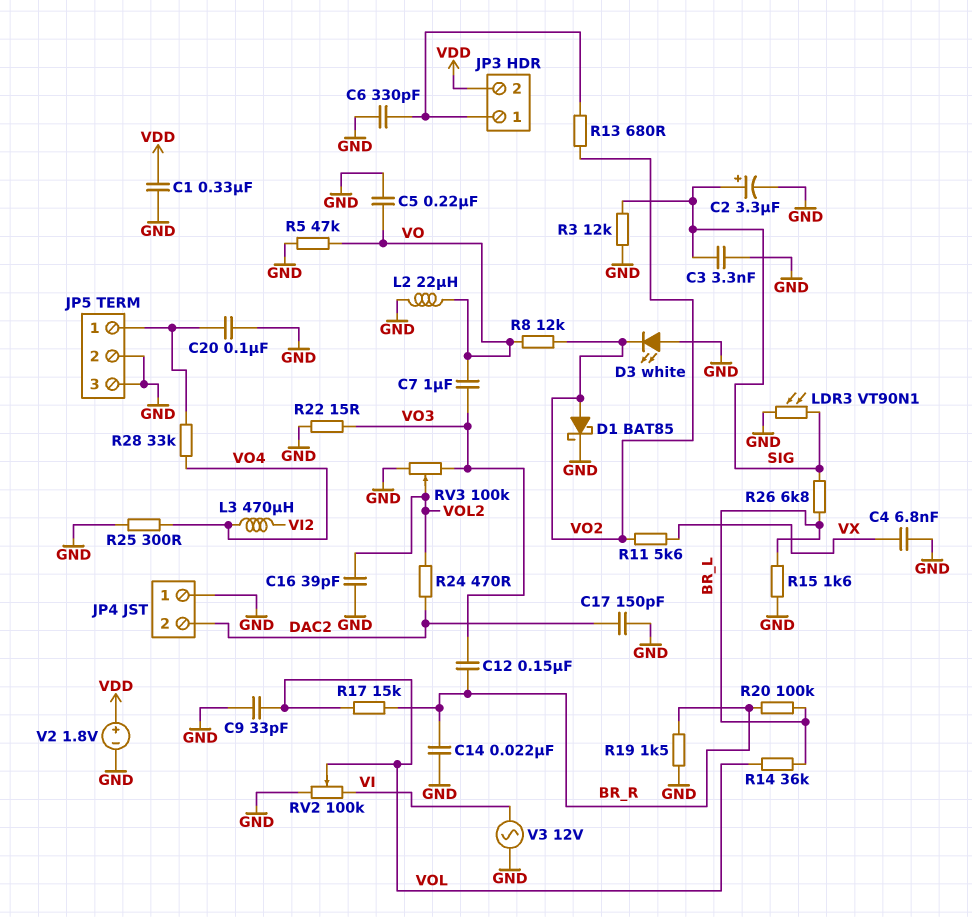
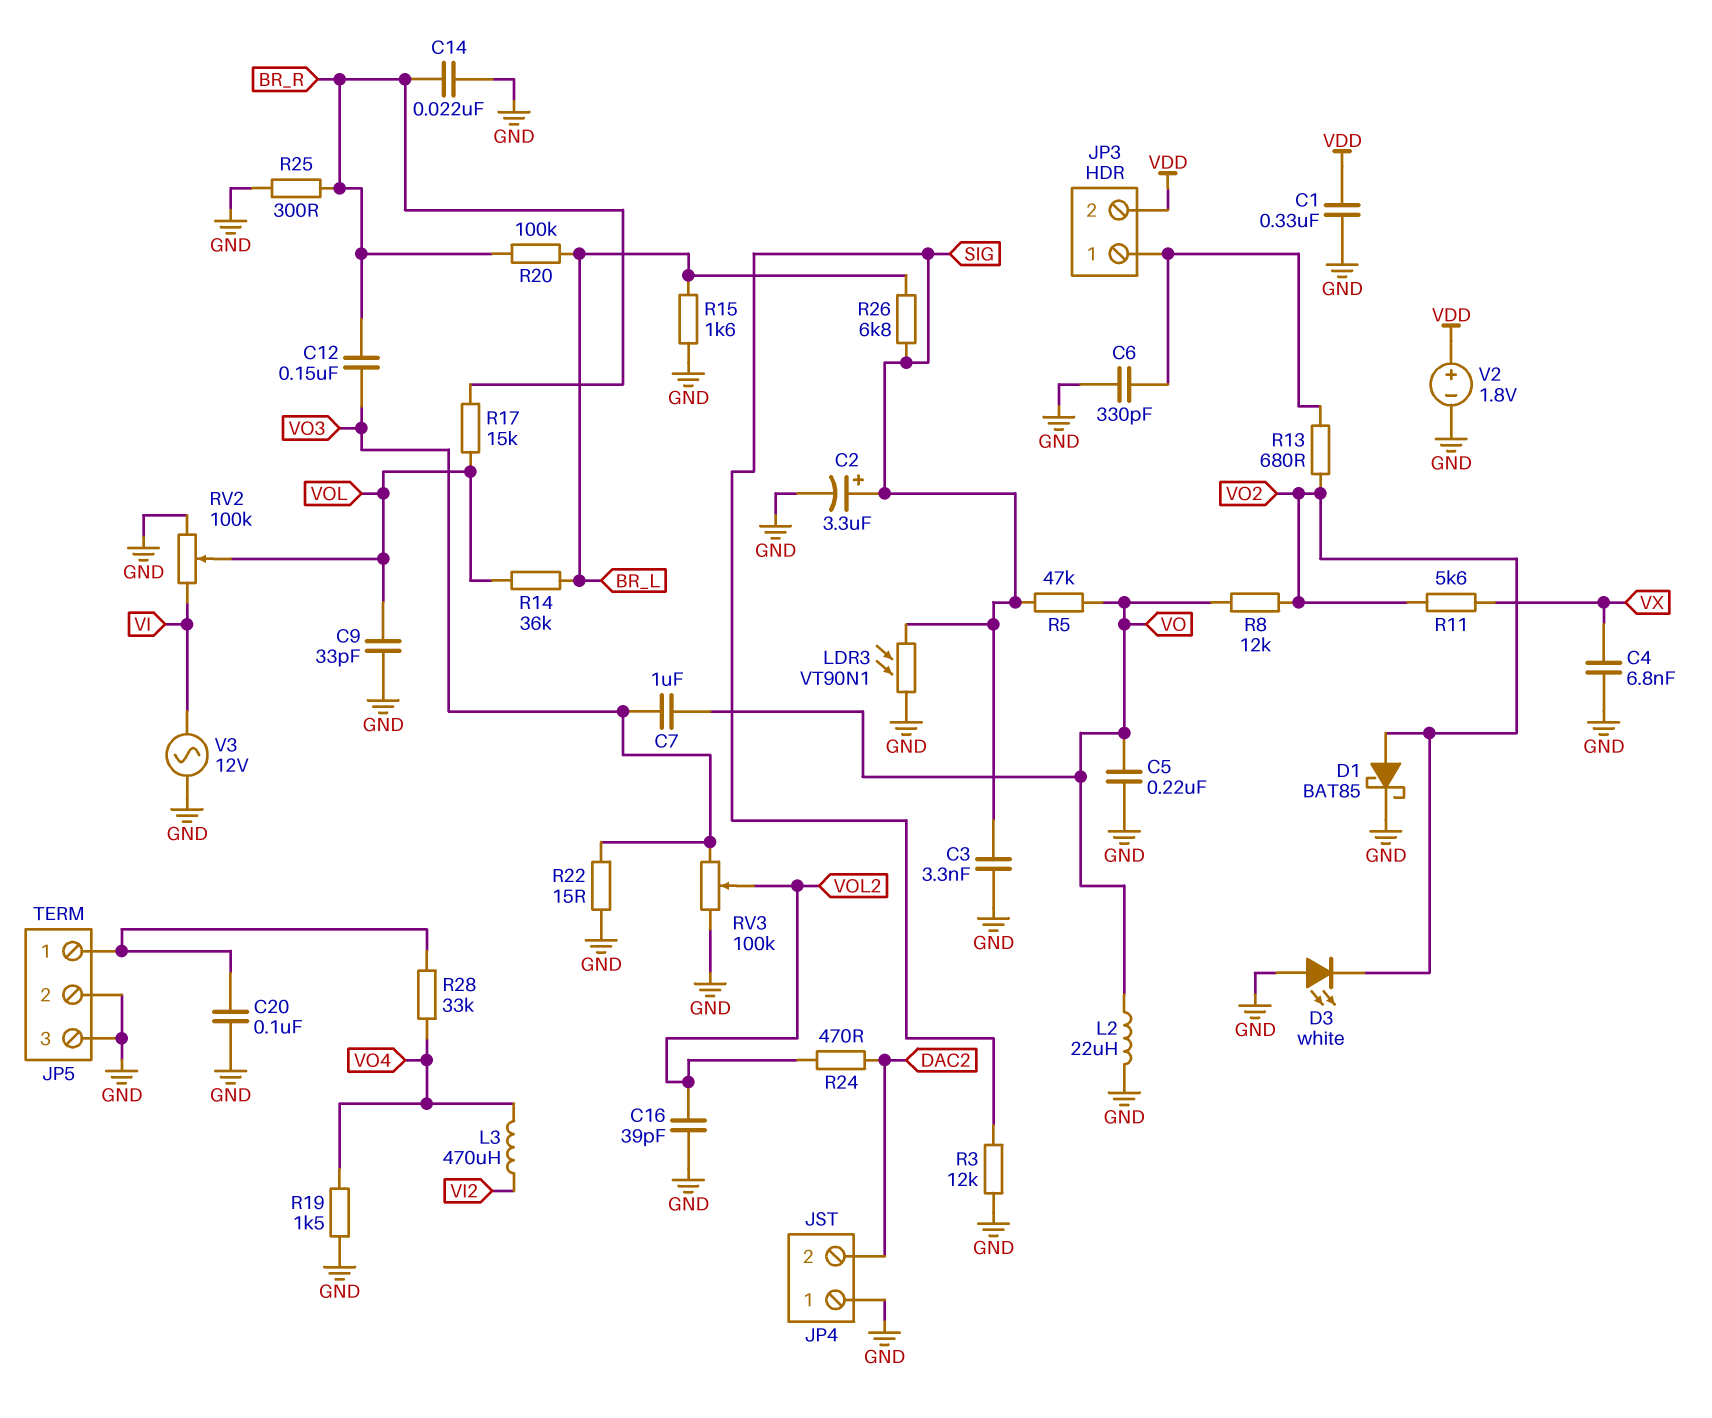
C17: 150pF (DAC2, GND) -> none
R5: 47k (GND, VO) -> 47k (SIG, VO)
R19: 1.5k (BR_R, GND) -> 1.5k (GND, VO4)
R25: 300 (GND, VO4) -> 300 (BR_R, GND)

